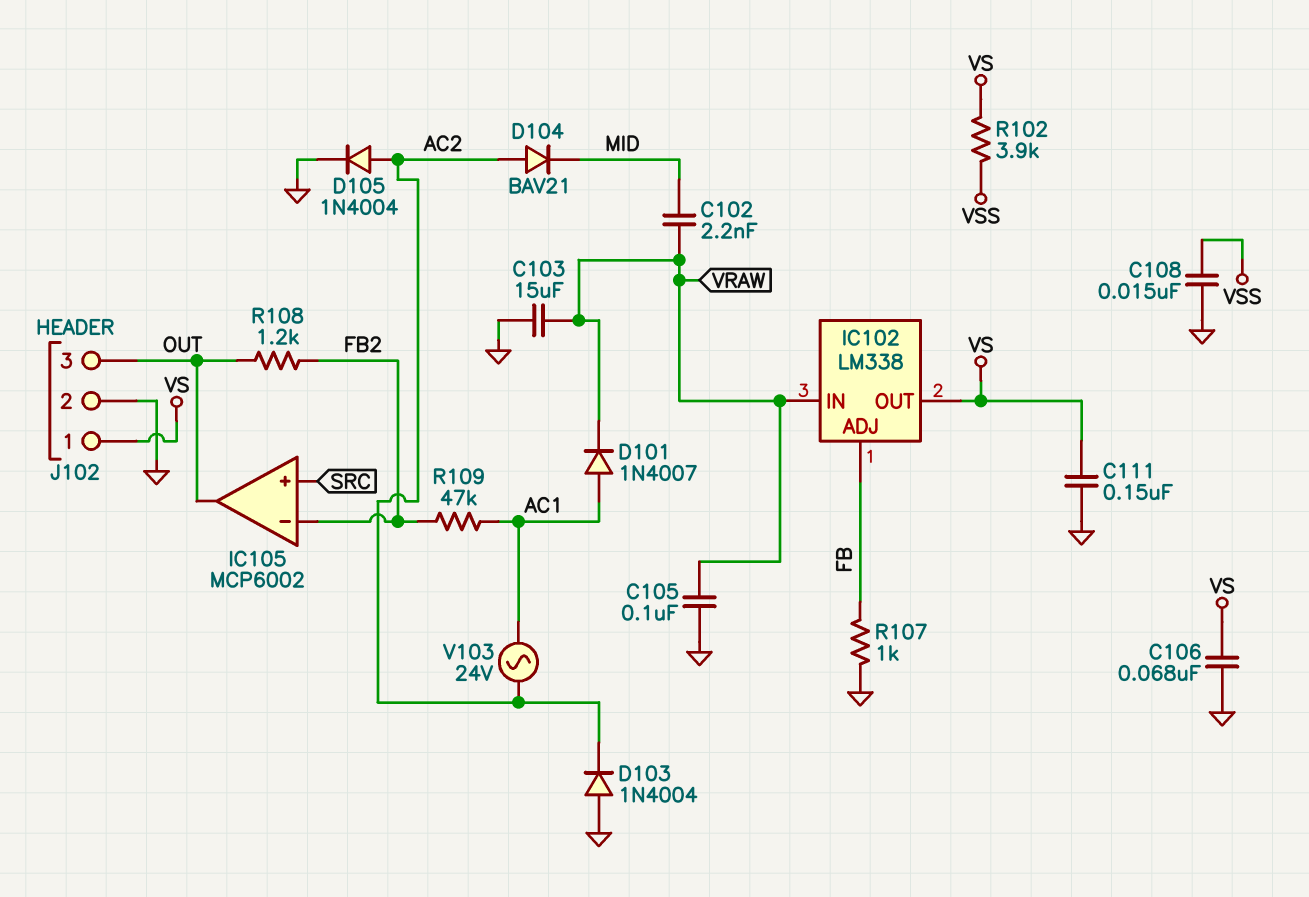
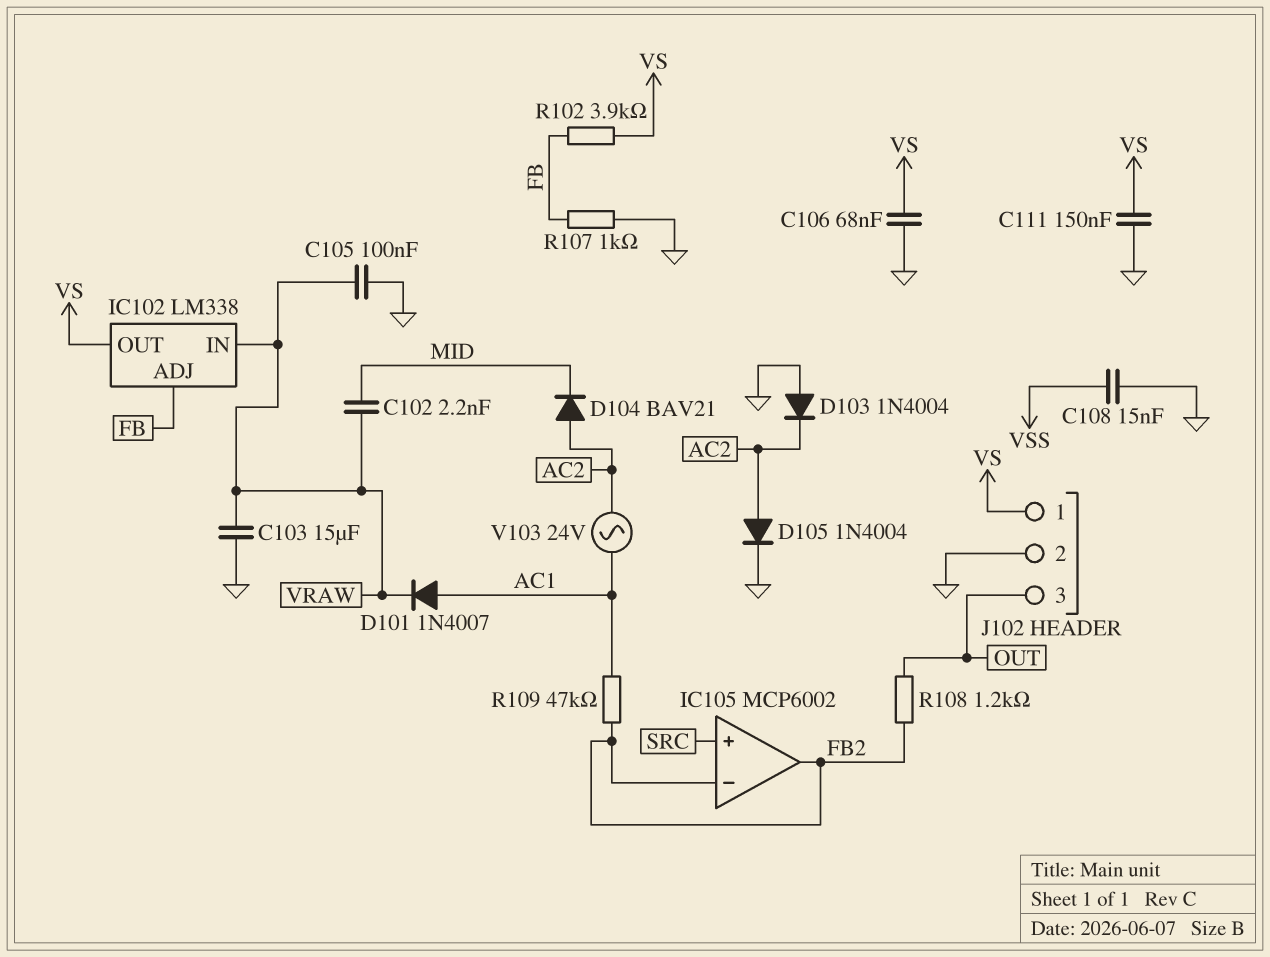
IC105 pin out: OUT -> FB2
R102: 3.9k (VS, VSS) -> 3.9k (FB, VS)

